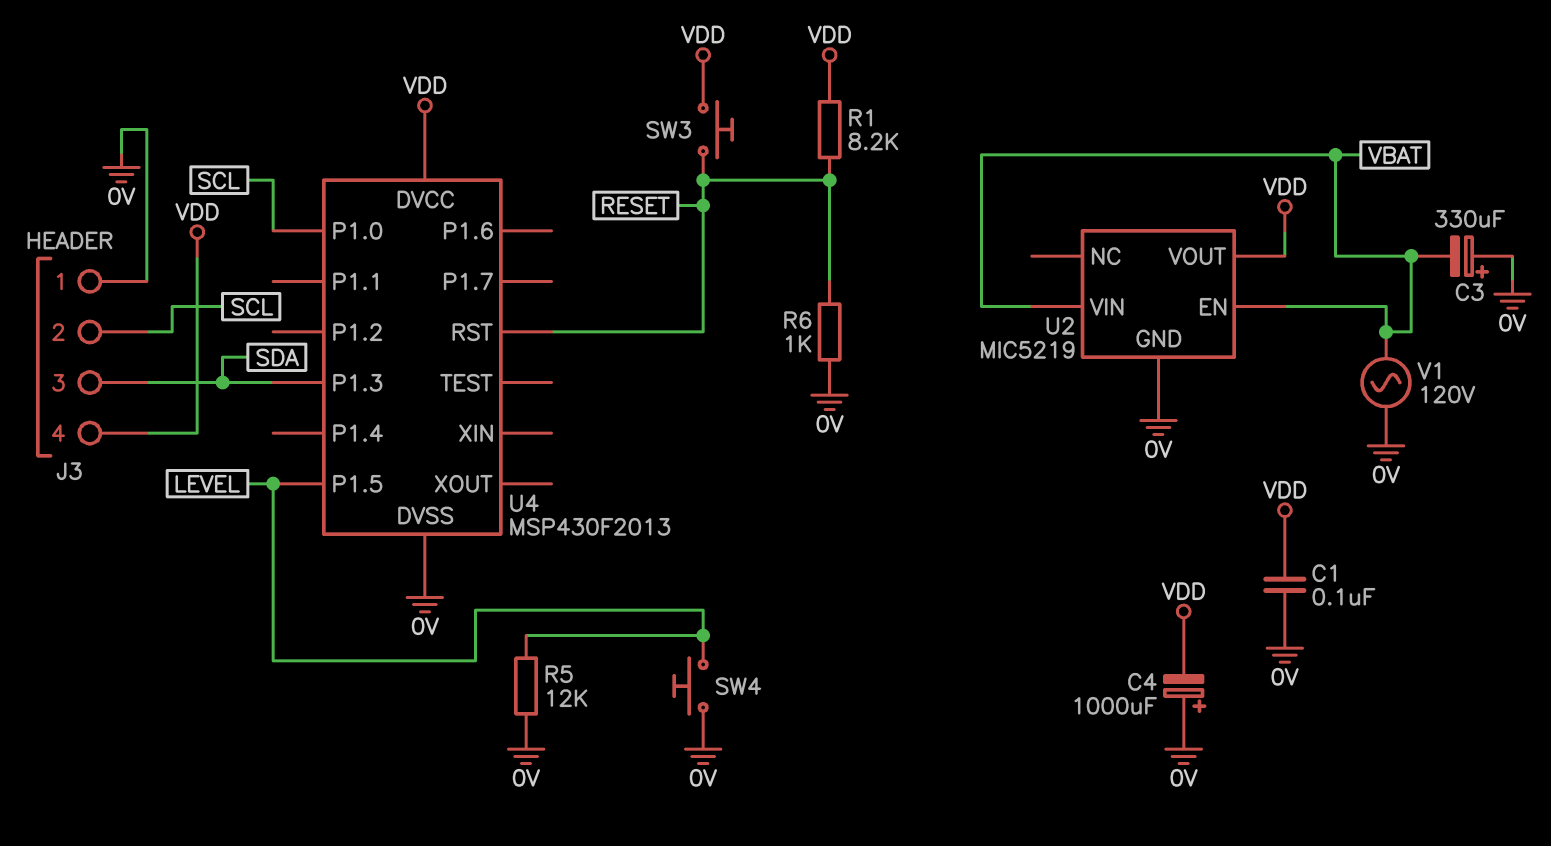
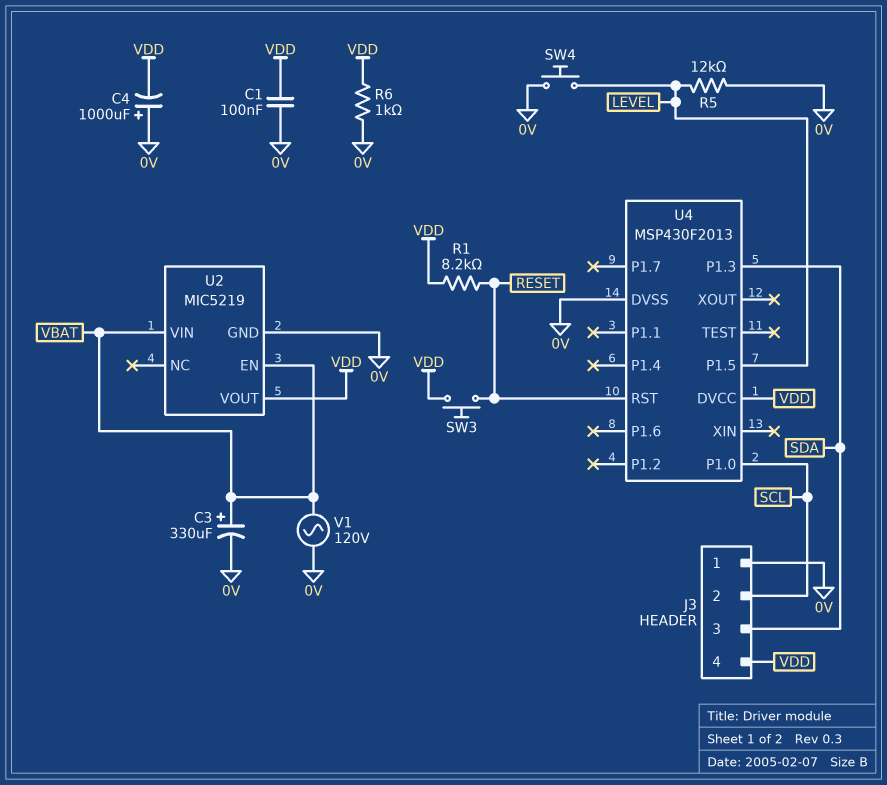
C3: 330uF (plus 0V, minus VBAT) -> 330uF (plus VBAT, minus 0V)
R6: 1k (0V, RESET) -> 1k (0V, VDD)

